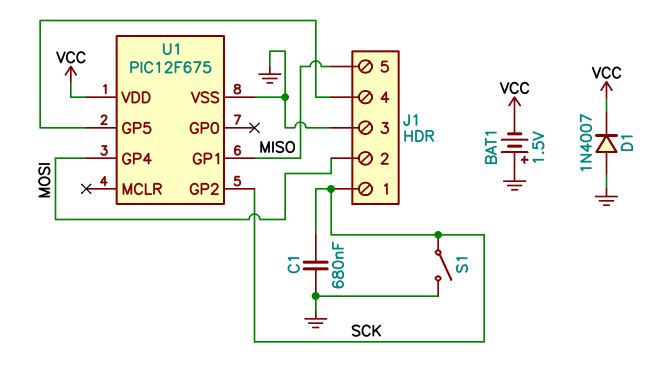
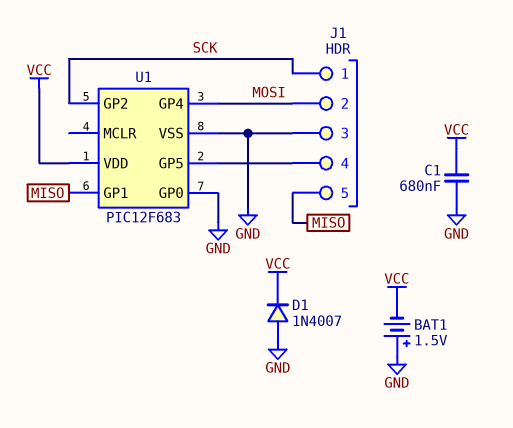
C1: 680nF (GND, SCK) -> 680nF (GND, VCC)
S1: switch (GND, SCK) -> none
U1: PIC12F675 -> PIC12F683
U1 pin GP0: none -> GND

